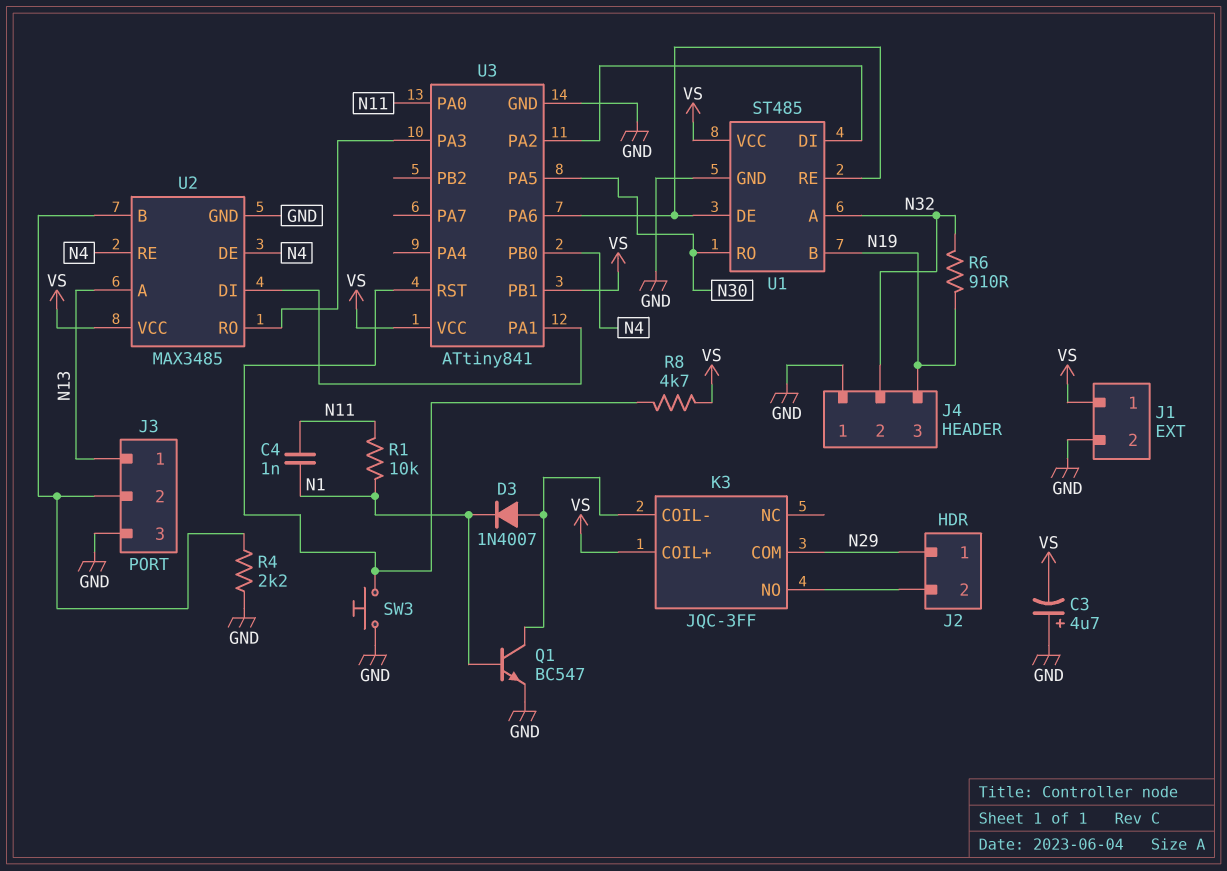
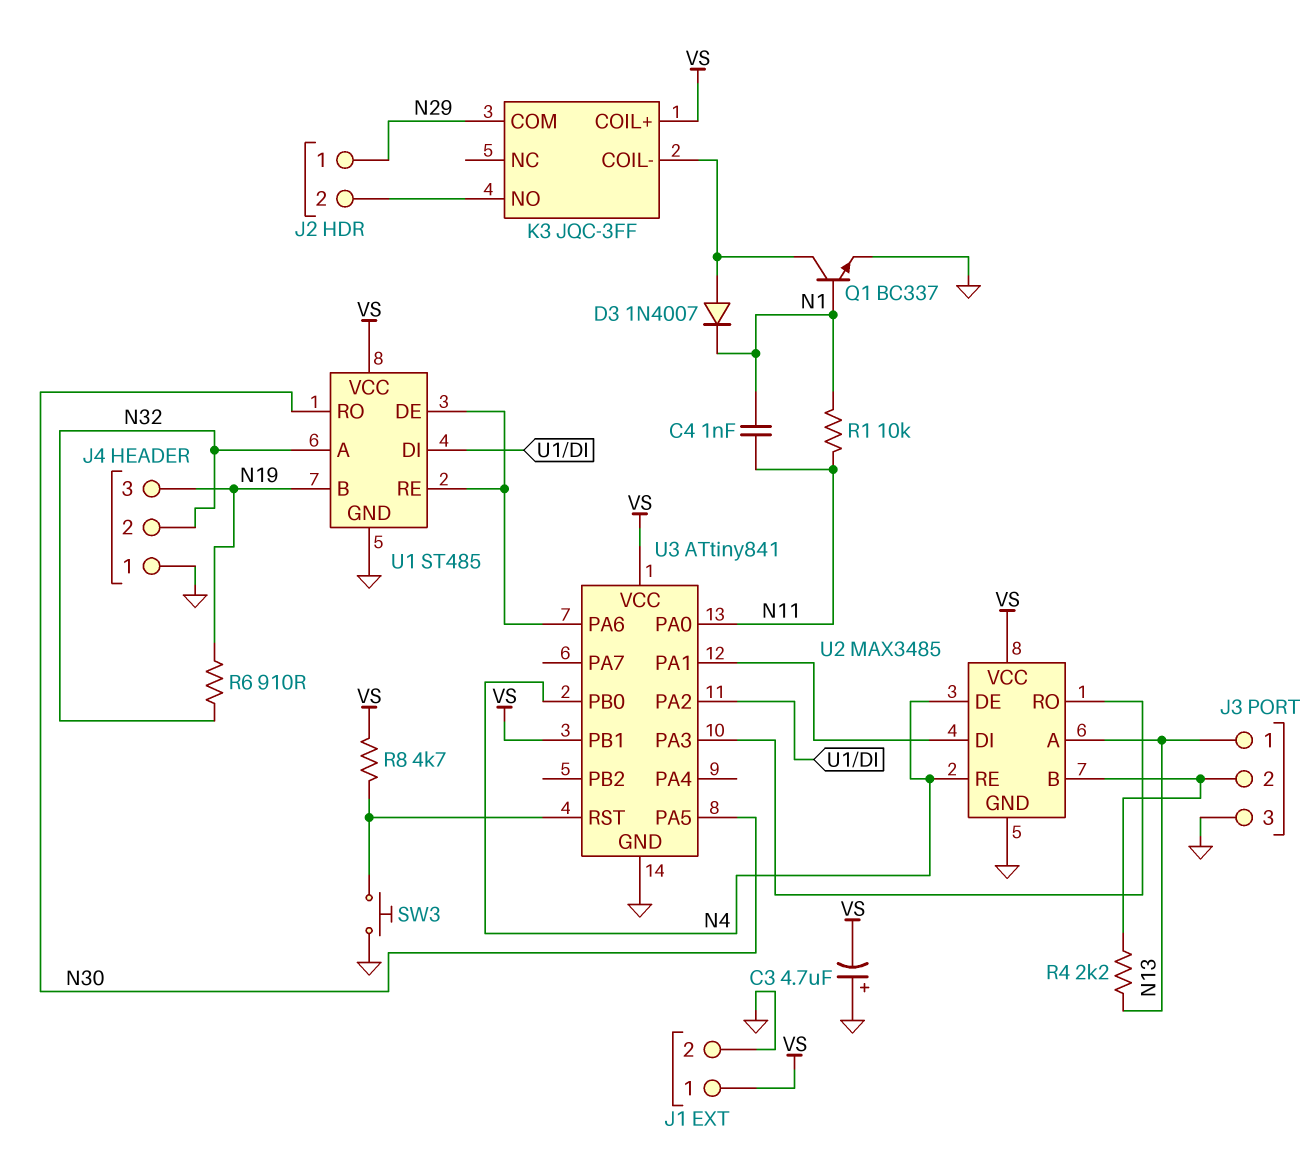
Q1: NPN BC547 (B N1, C K3/COIL-, E GND) -> NPN BC337 (B N1, C K3/COIL-, E GND)
R4: 2.2k (GND, J3/2) -> 2.2k (J3/2, N13)

